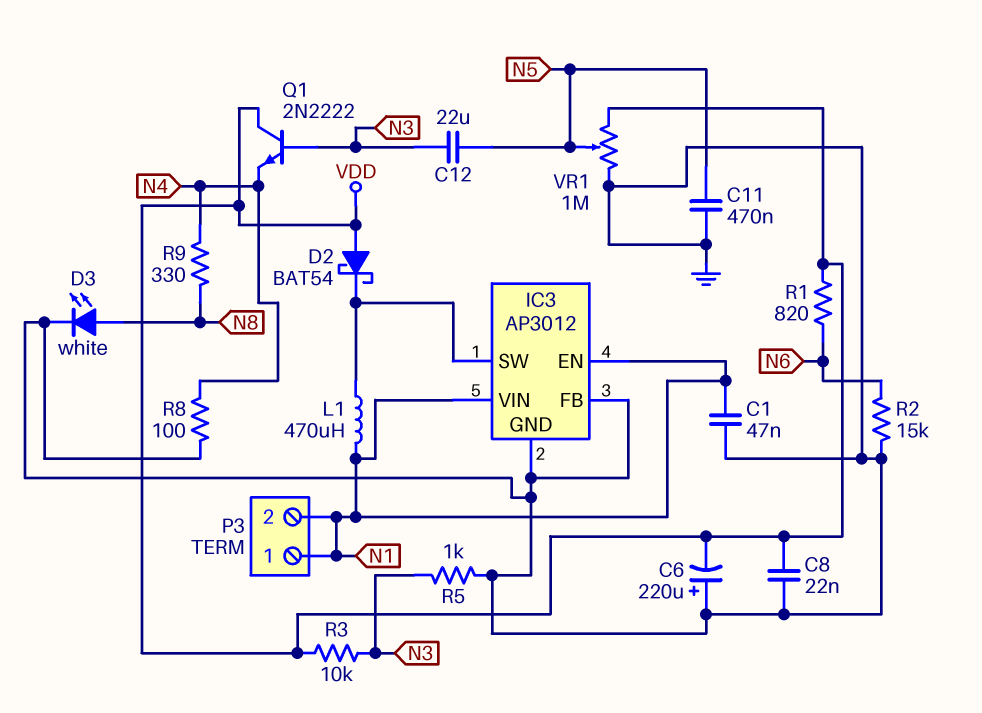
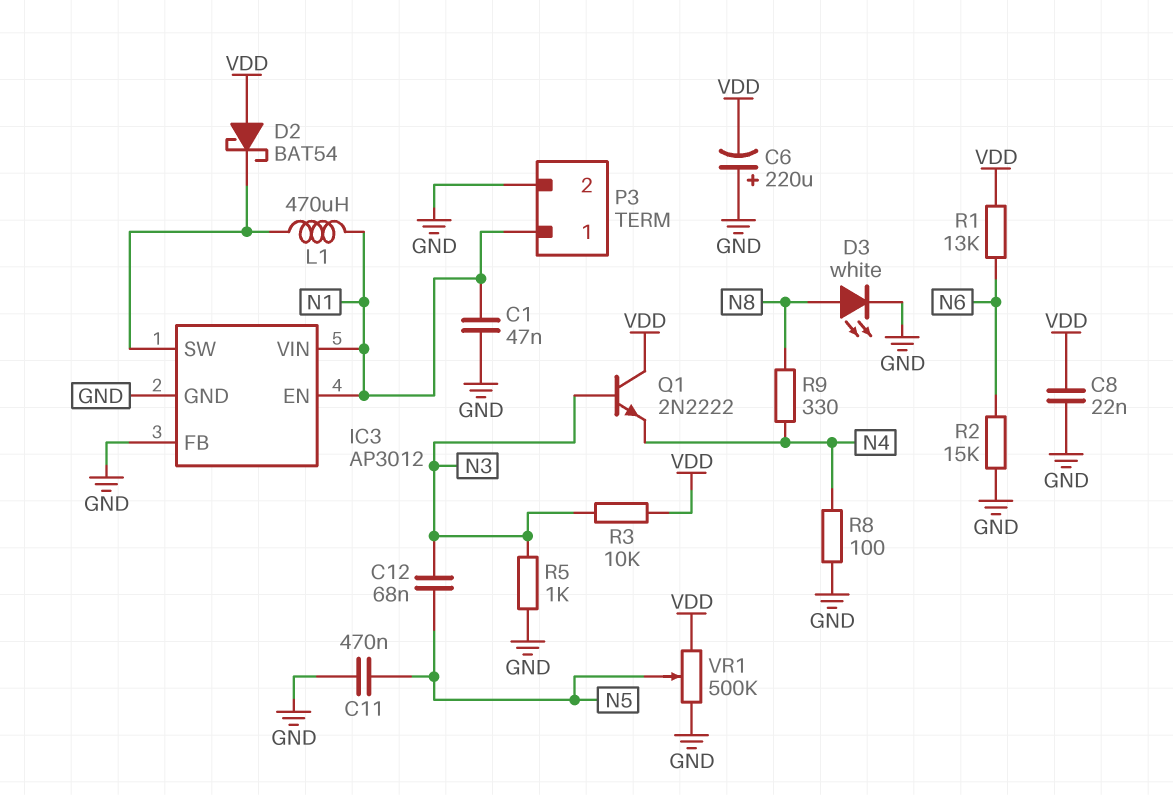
C12: 22uF (N3, N5) -> 68nF (N3, N5)
P3 pin 2: N1 -> GND
R1: 820 (N6, VDD) -> 13k (N6, VDD)
VR1: 1M (GND, VDD, wiper N5) -> 500k (GND, VDD, wiper N5)

